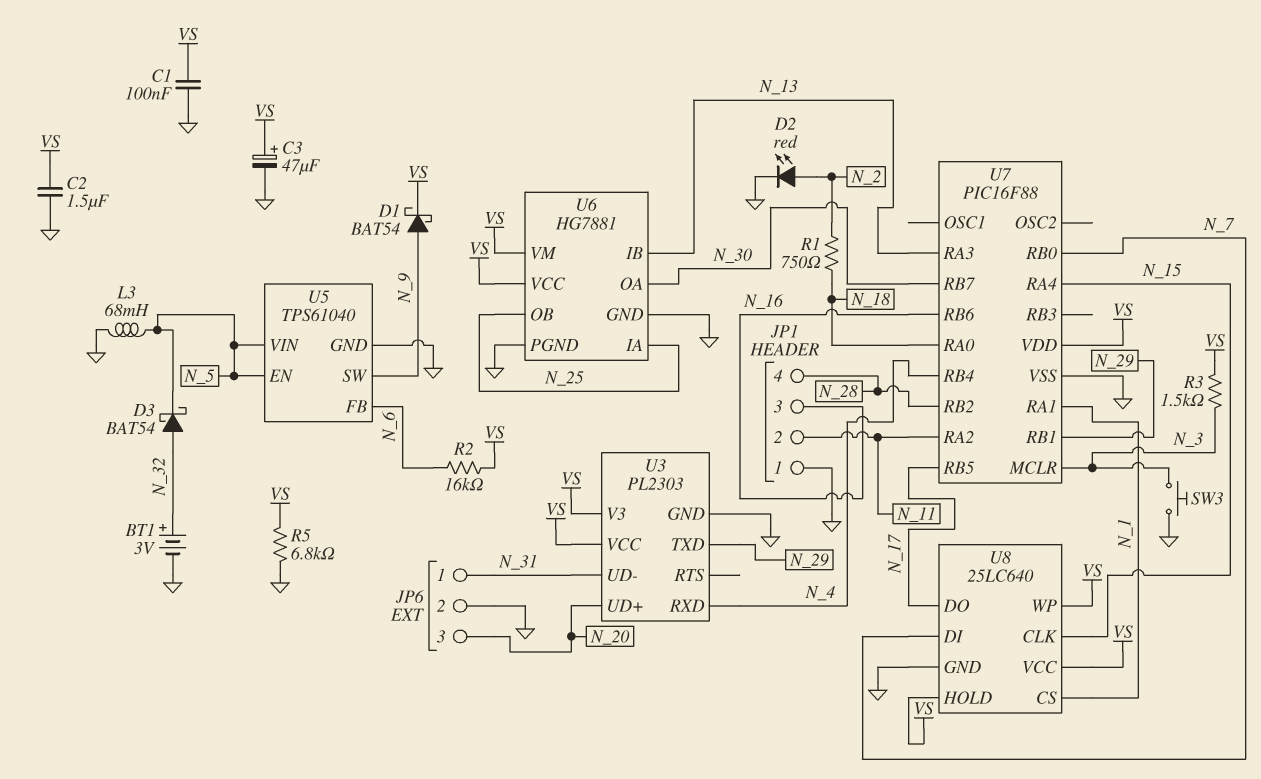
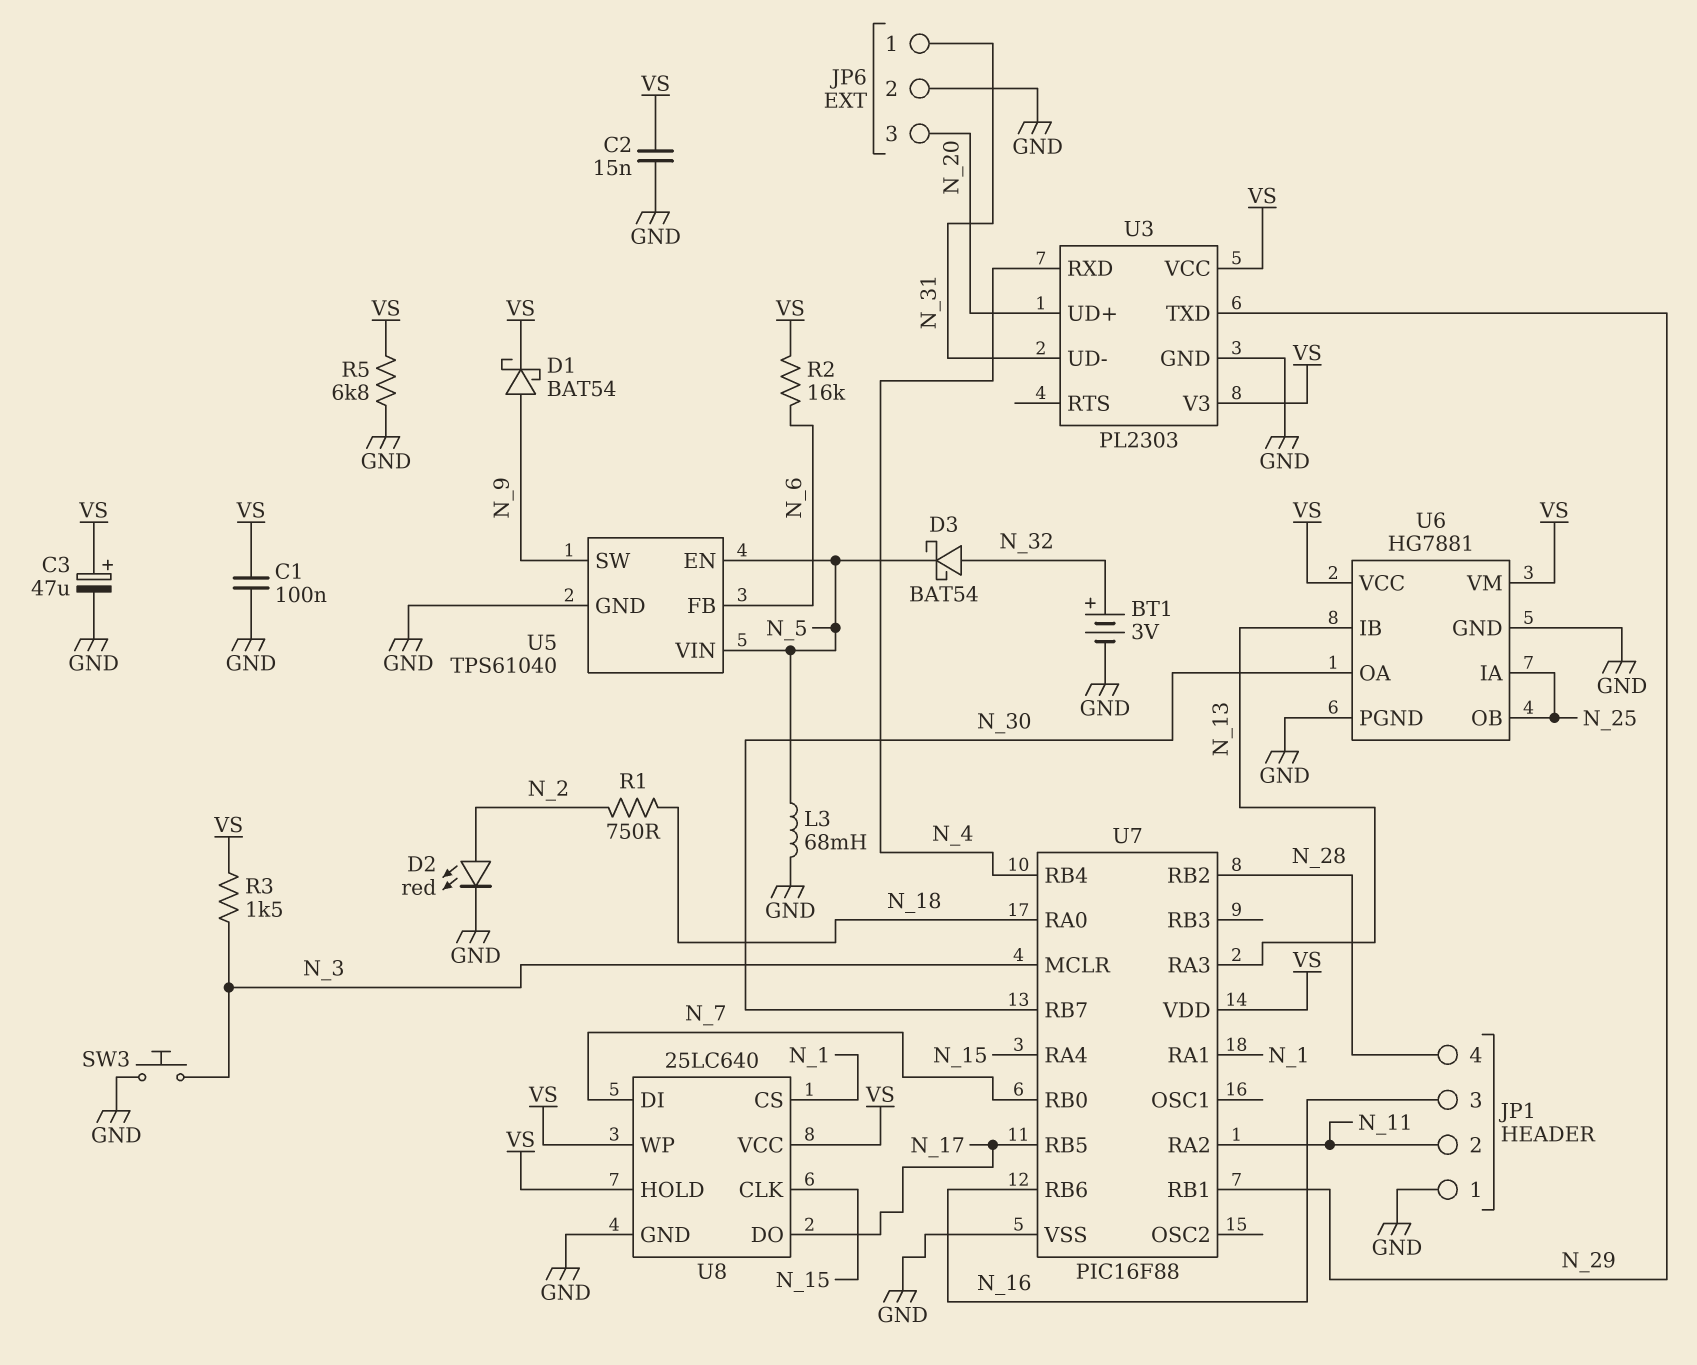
C2: 1.5uF (GND, VS) -> 15nF (GND, VS)

